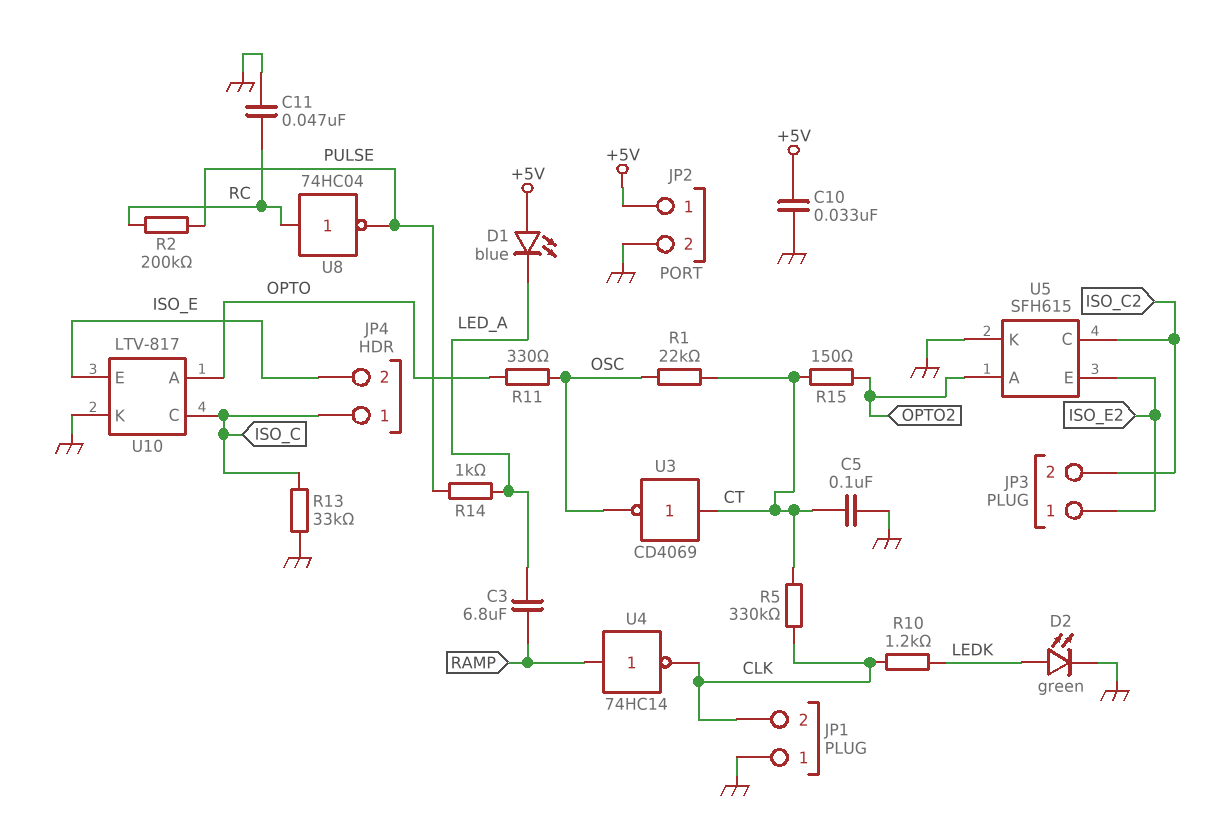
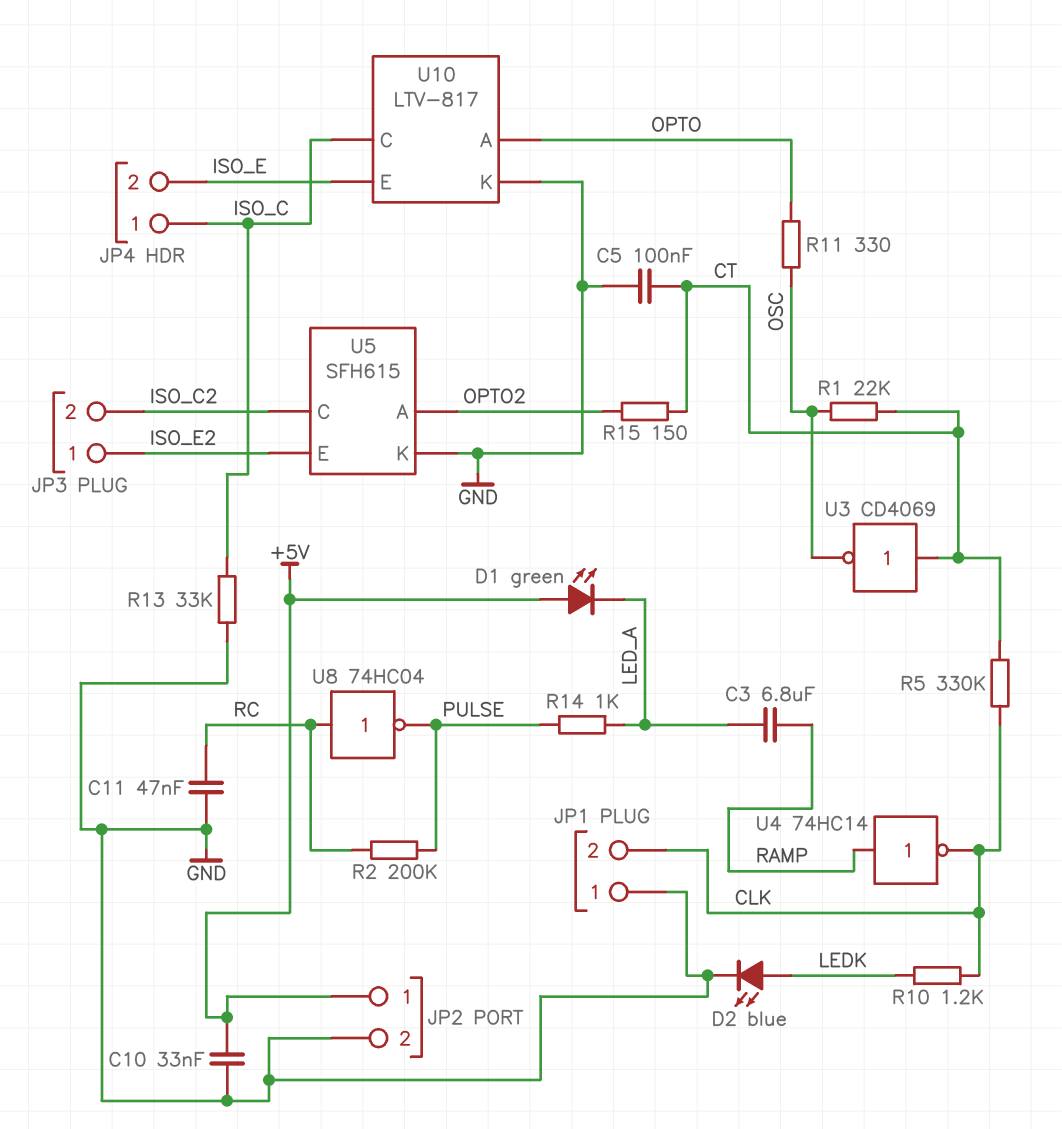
D1: LED blue (A +5V, K LED_A) -> LED green (A +5V, K LED_A)
D2: LED green (A LEDK, K GND) -> LED blue (A LEDK, K GND)

